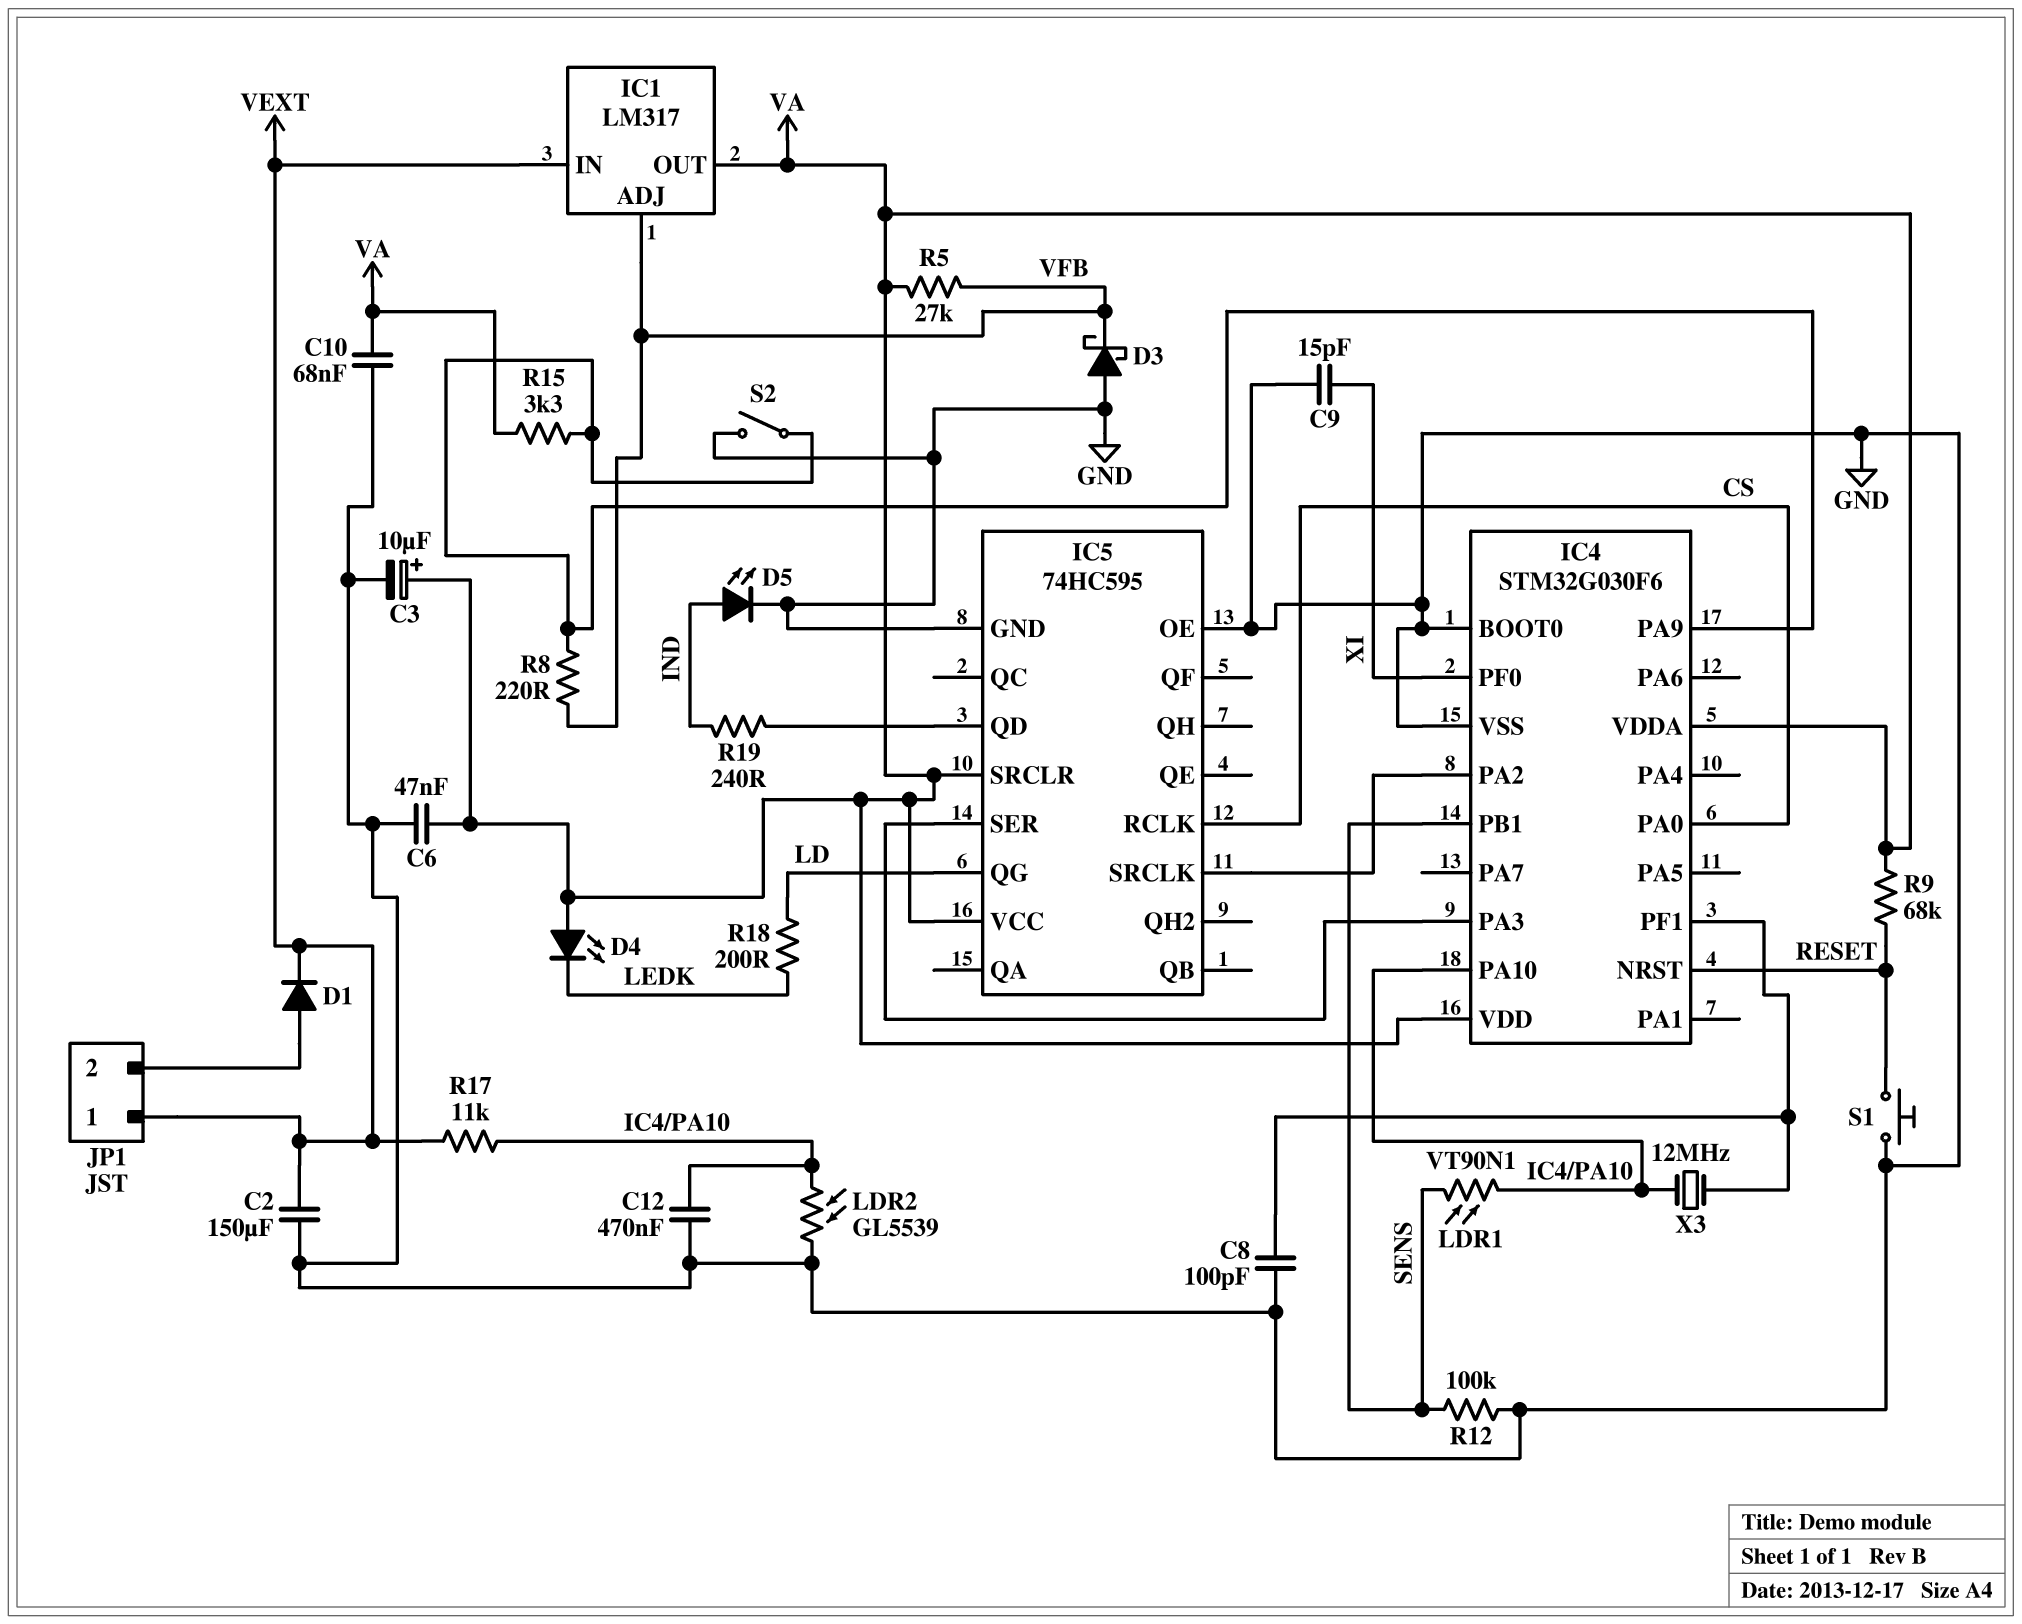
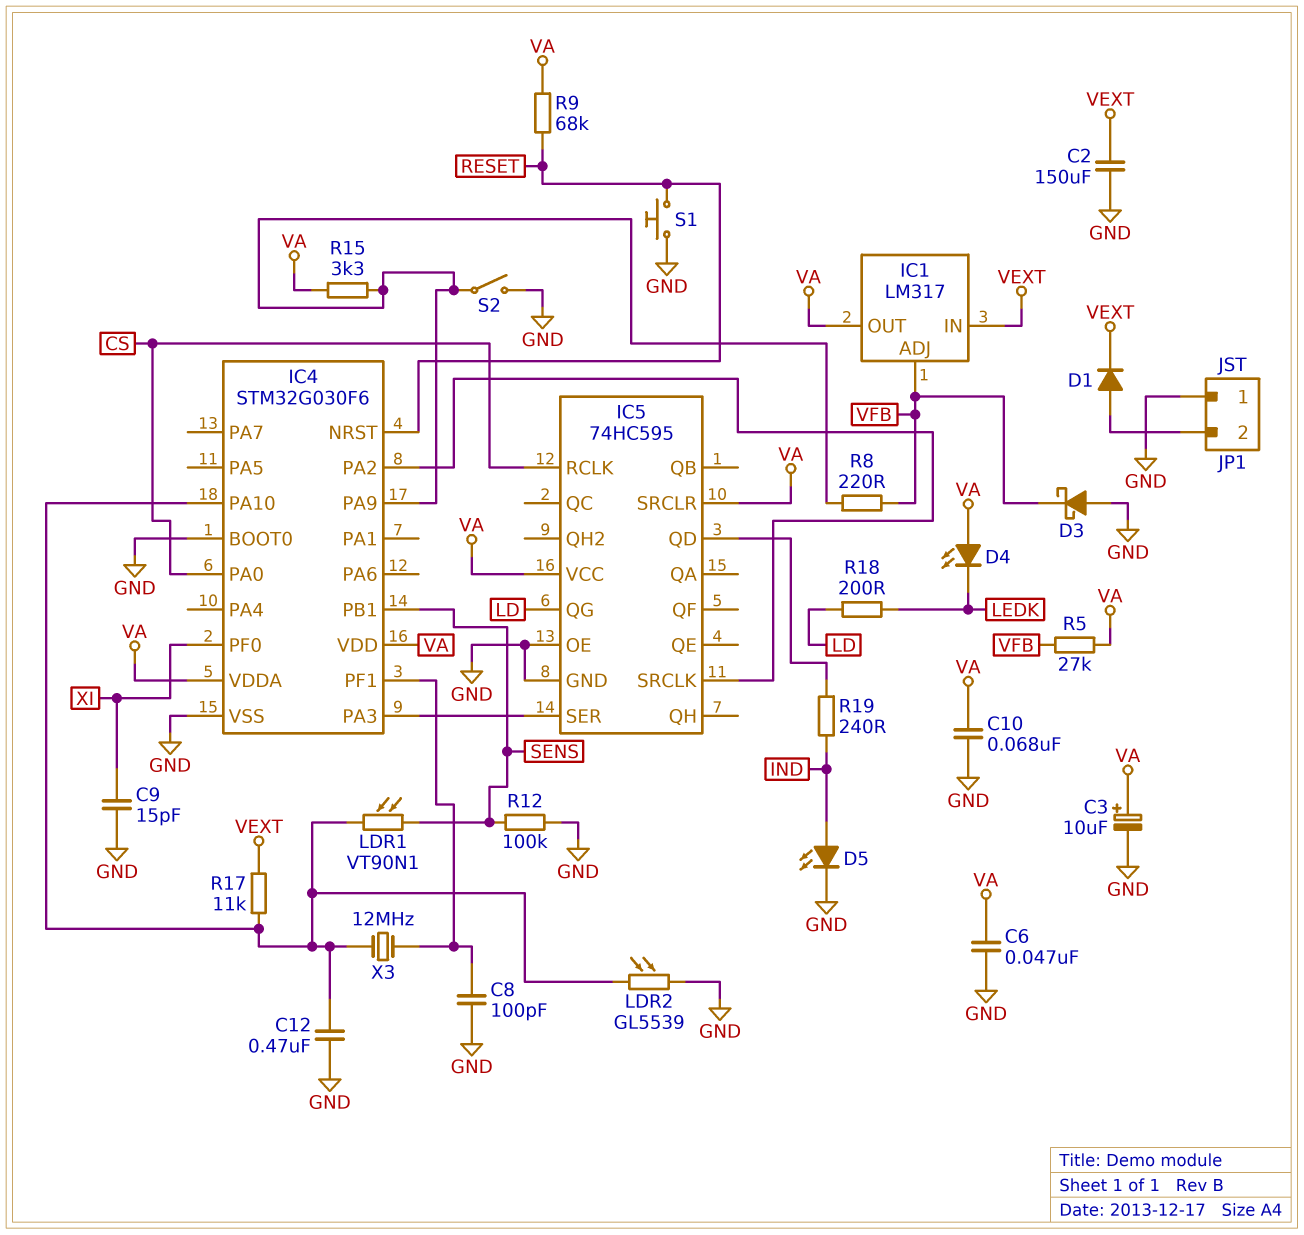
JP1 pin 1: VEXT -> GND

